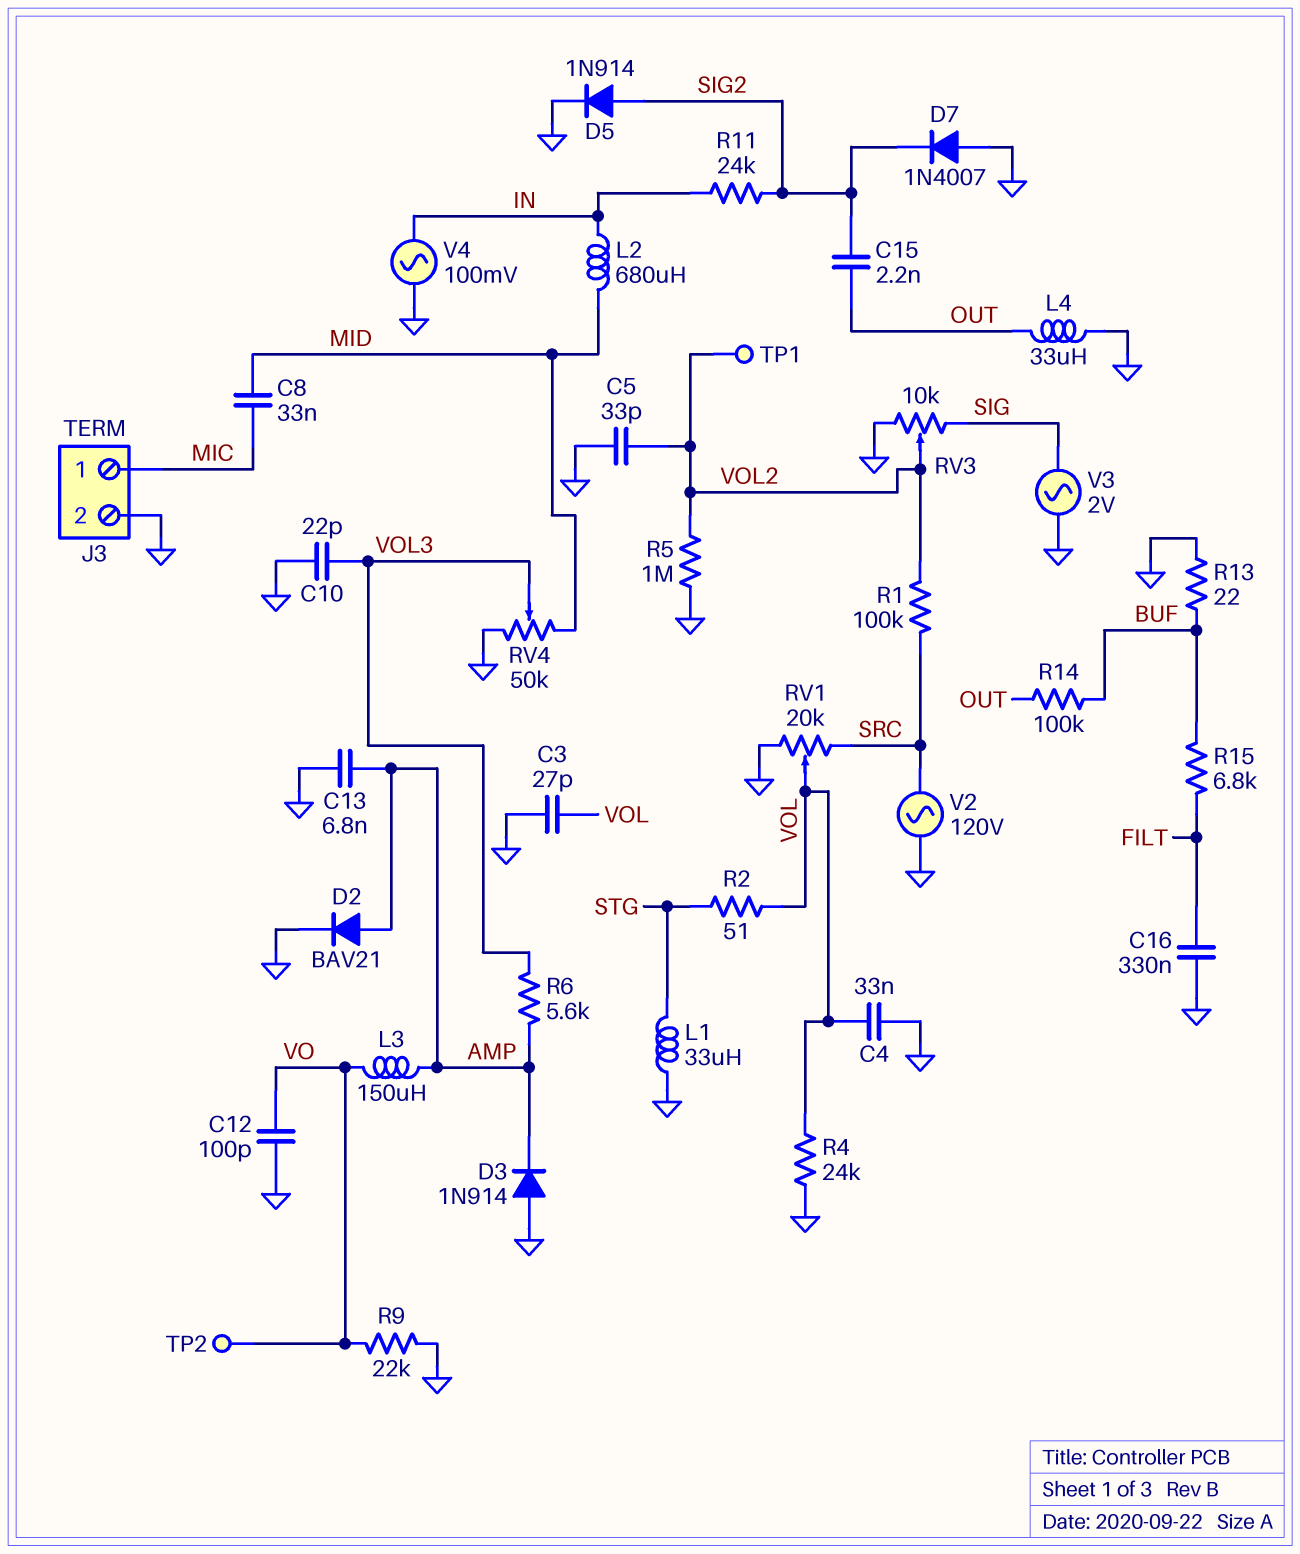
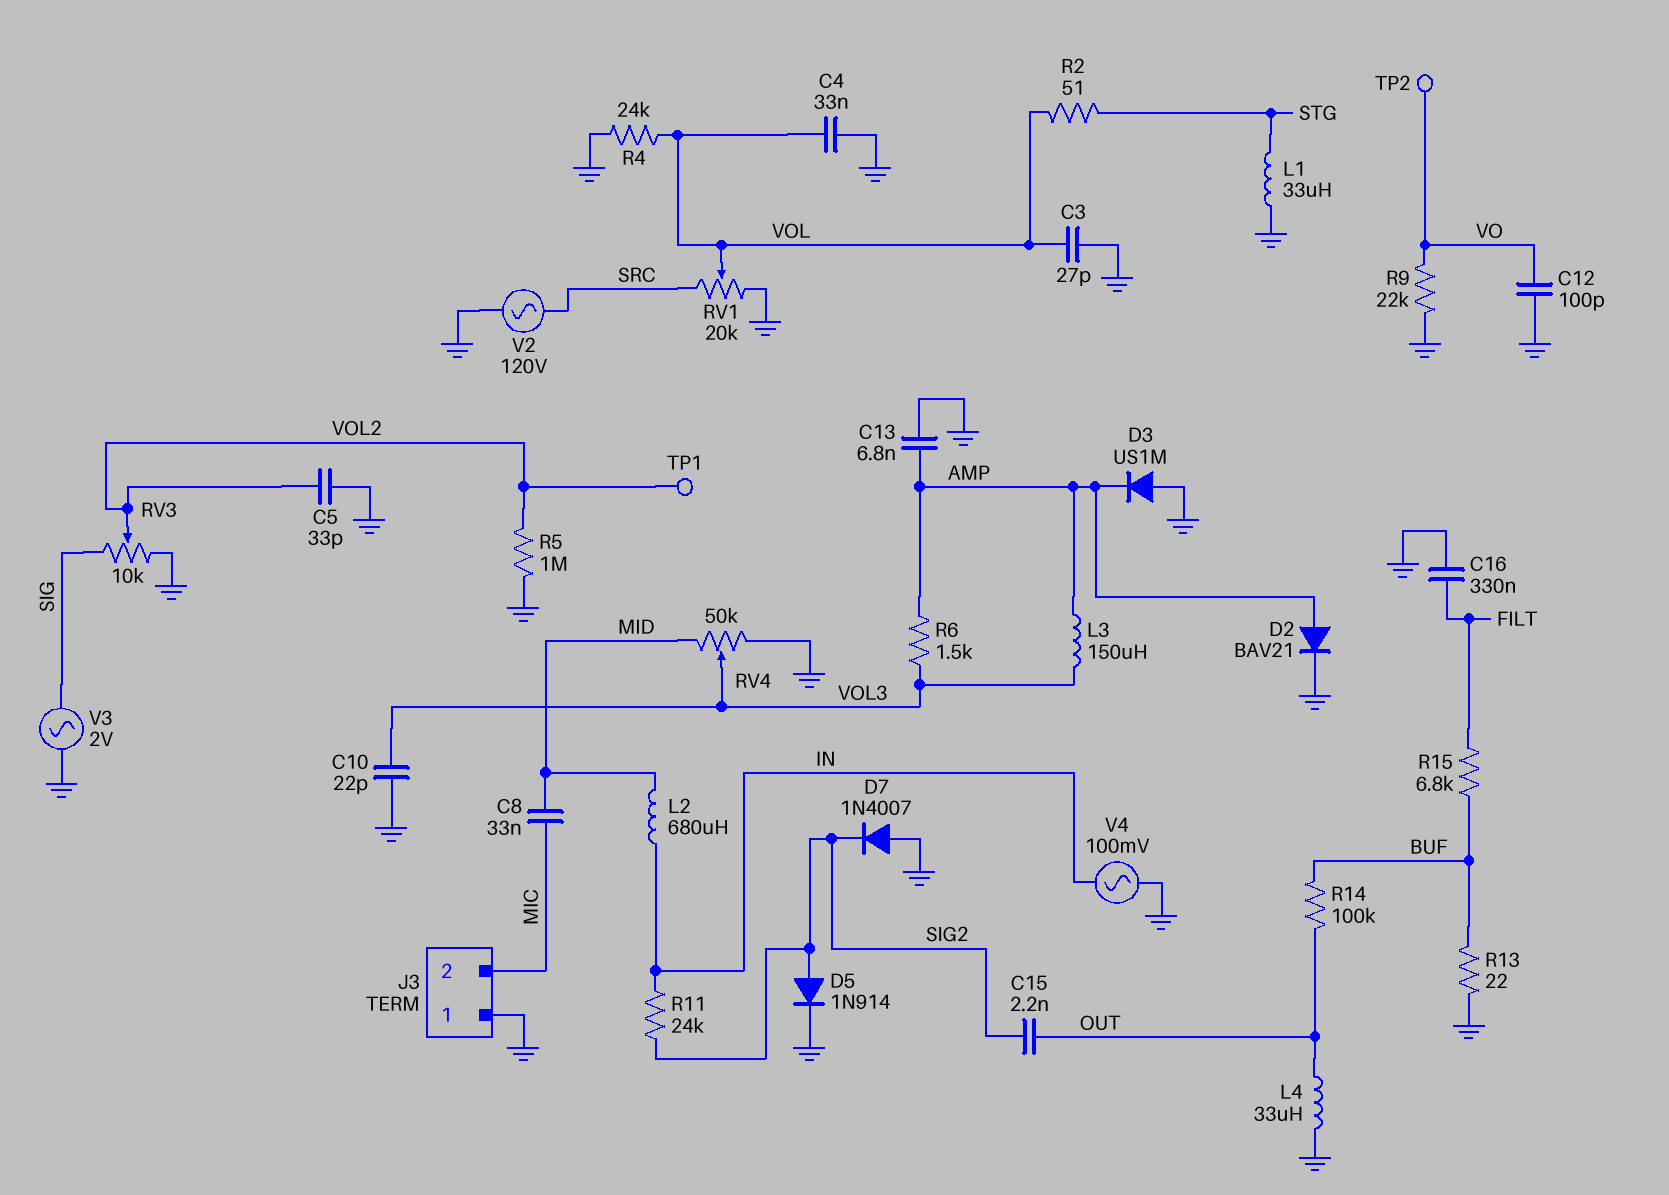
D3: diode 1N914 (A GND, K AMP) -> diode US1M (A GND, K AMP)
J3 pin 1: MIC -> GND
J3 pin 2: GND -> MIC
L3: 150uH (AMP, VO) -> 150uH (AMP, VOL3)
R1: 100k (SRC, VOL2) -> none
R6: 5.6k (AMP, VOL3) -> 1.5k (AMP, VOL3)

